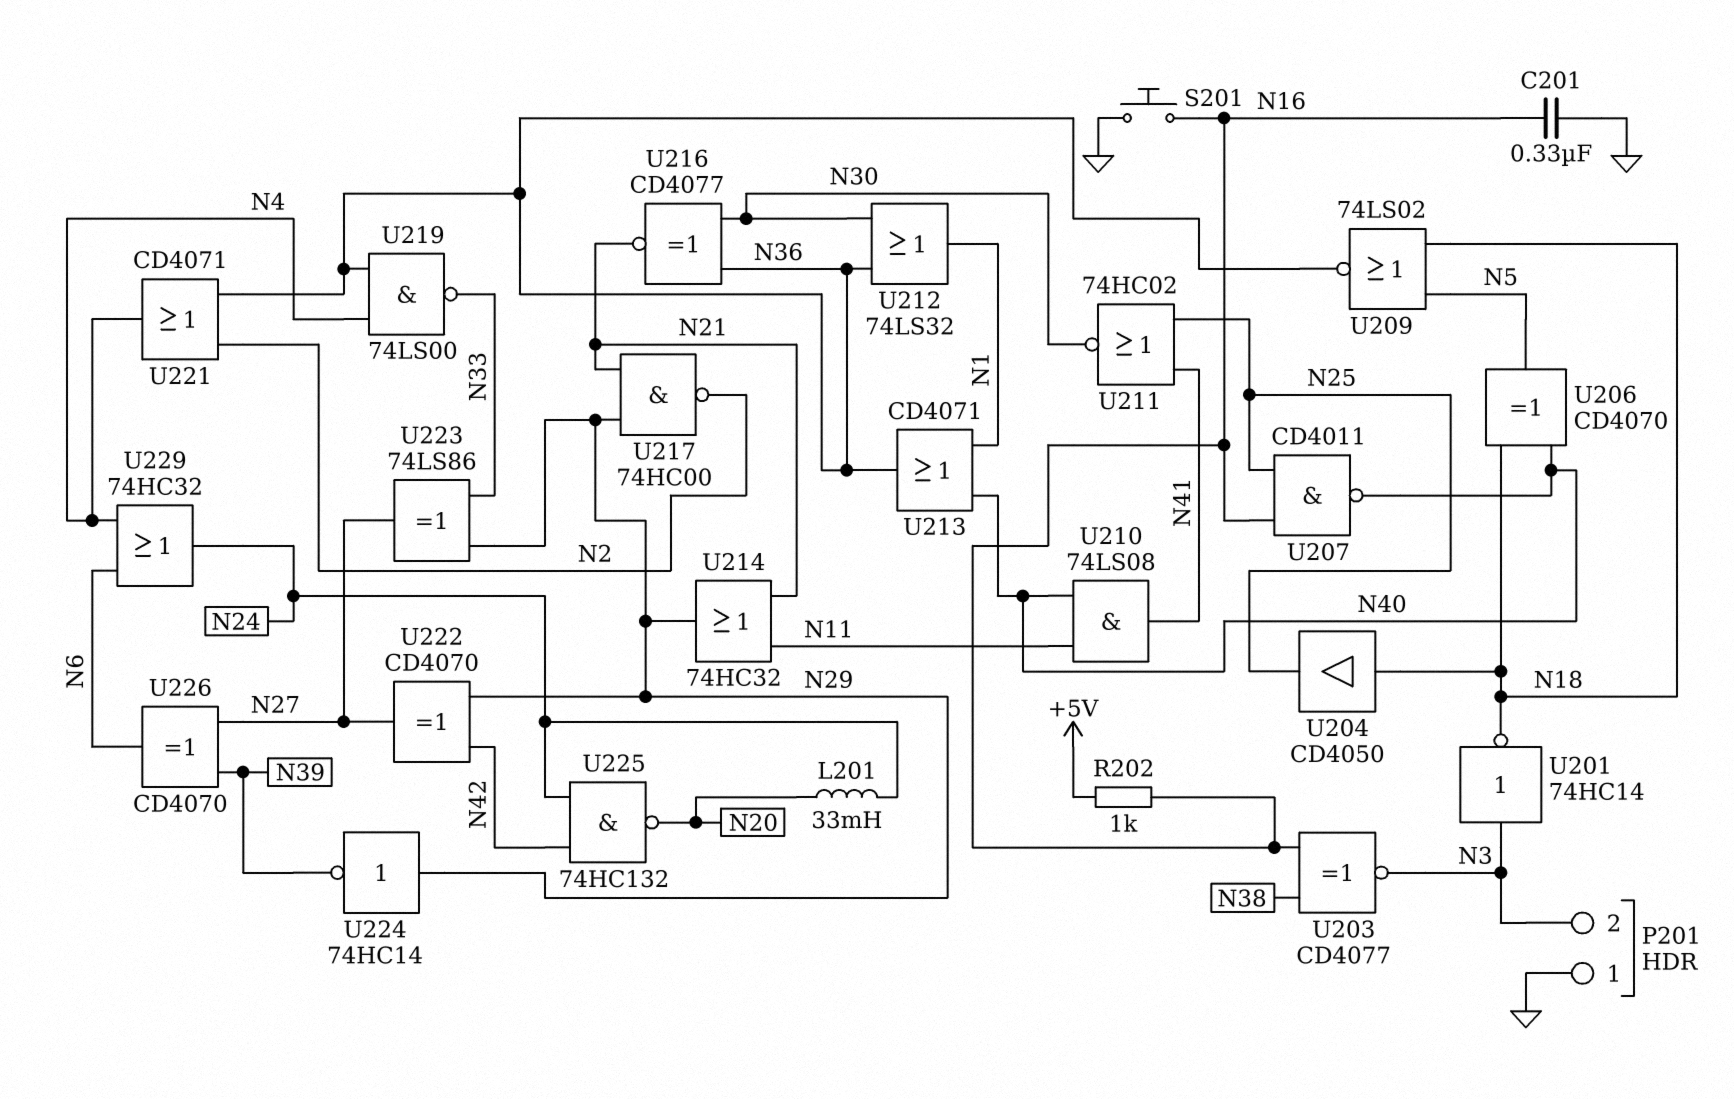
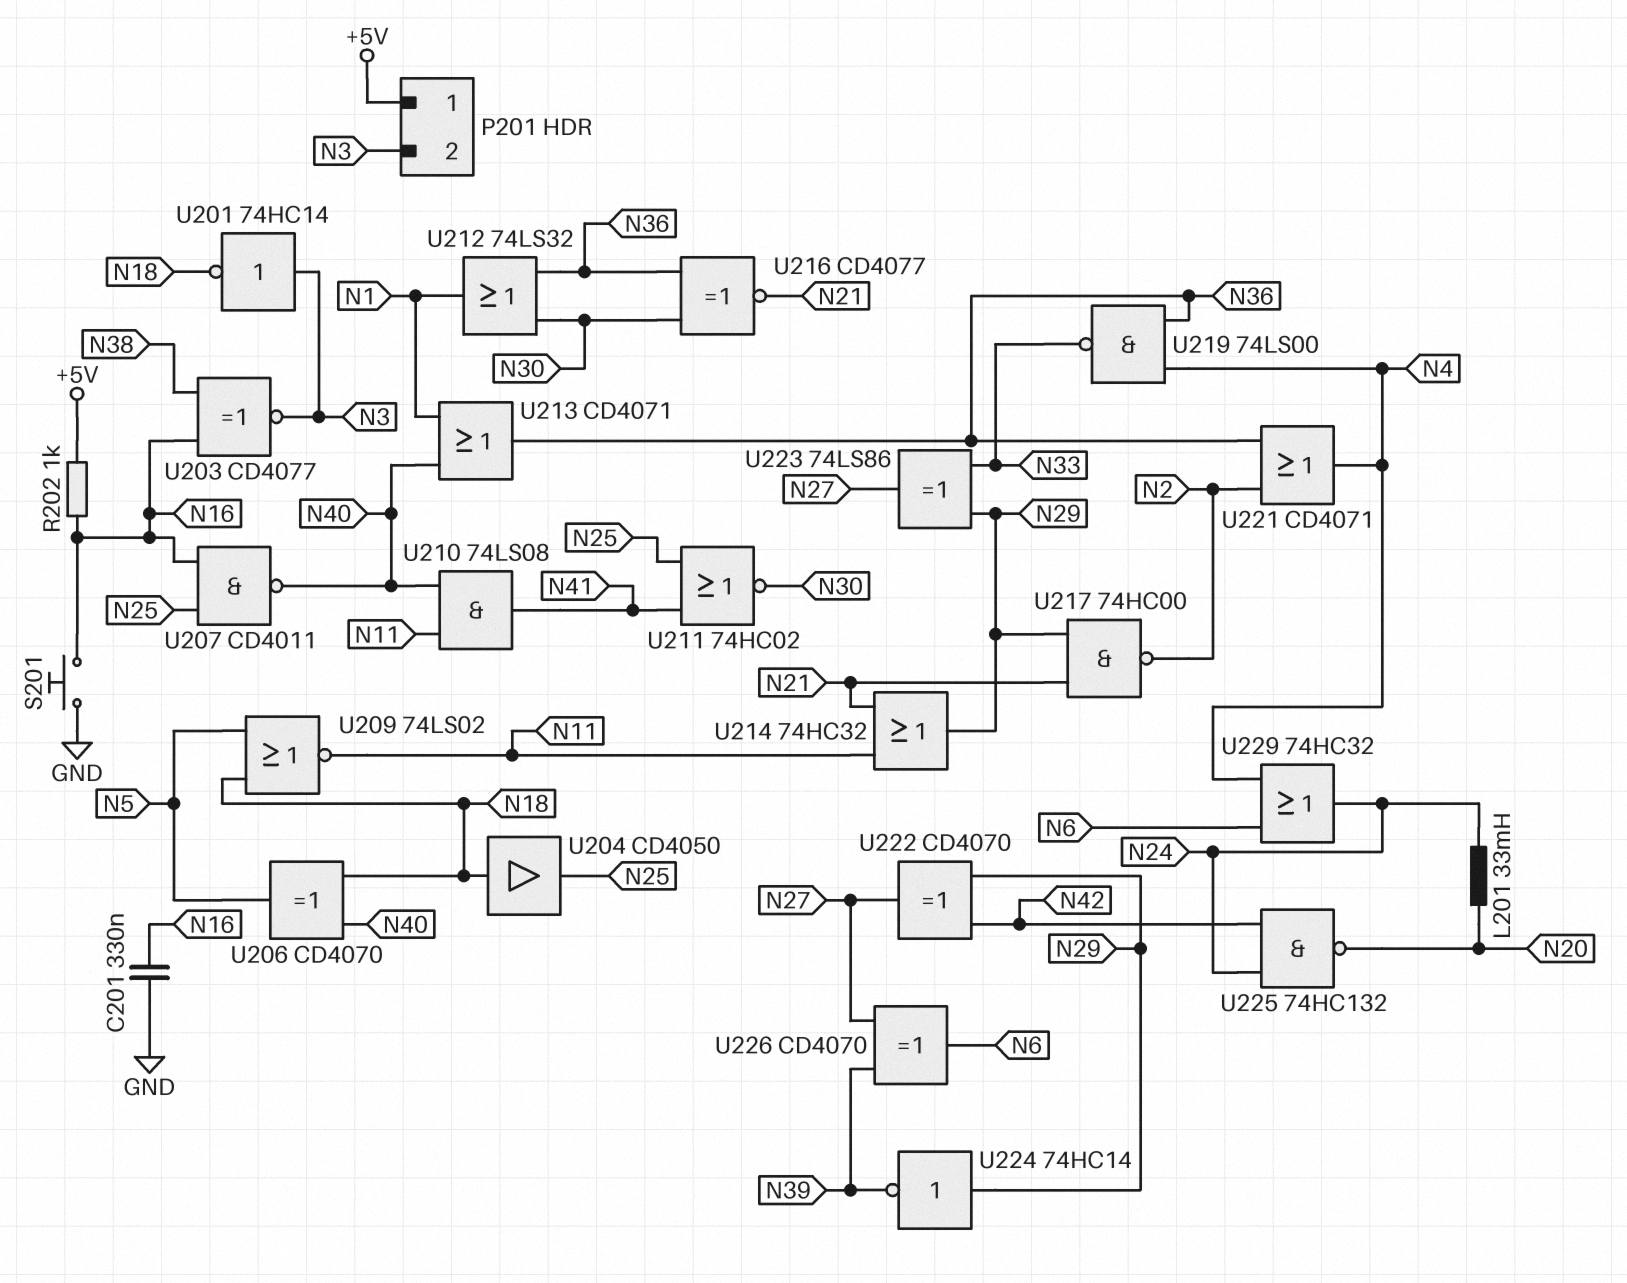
P201 pin 1: GND -> +5V
U209: NOR 74LS02 (in N5, in N18, out N36) -> NOR 74LS02 (in N5, in N18, out N11)

